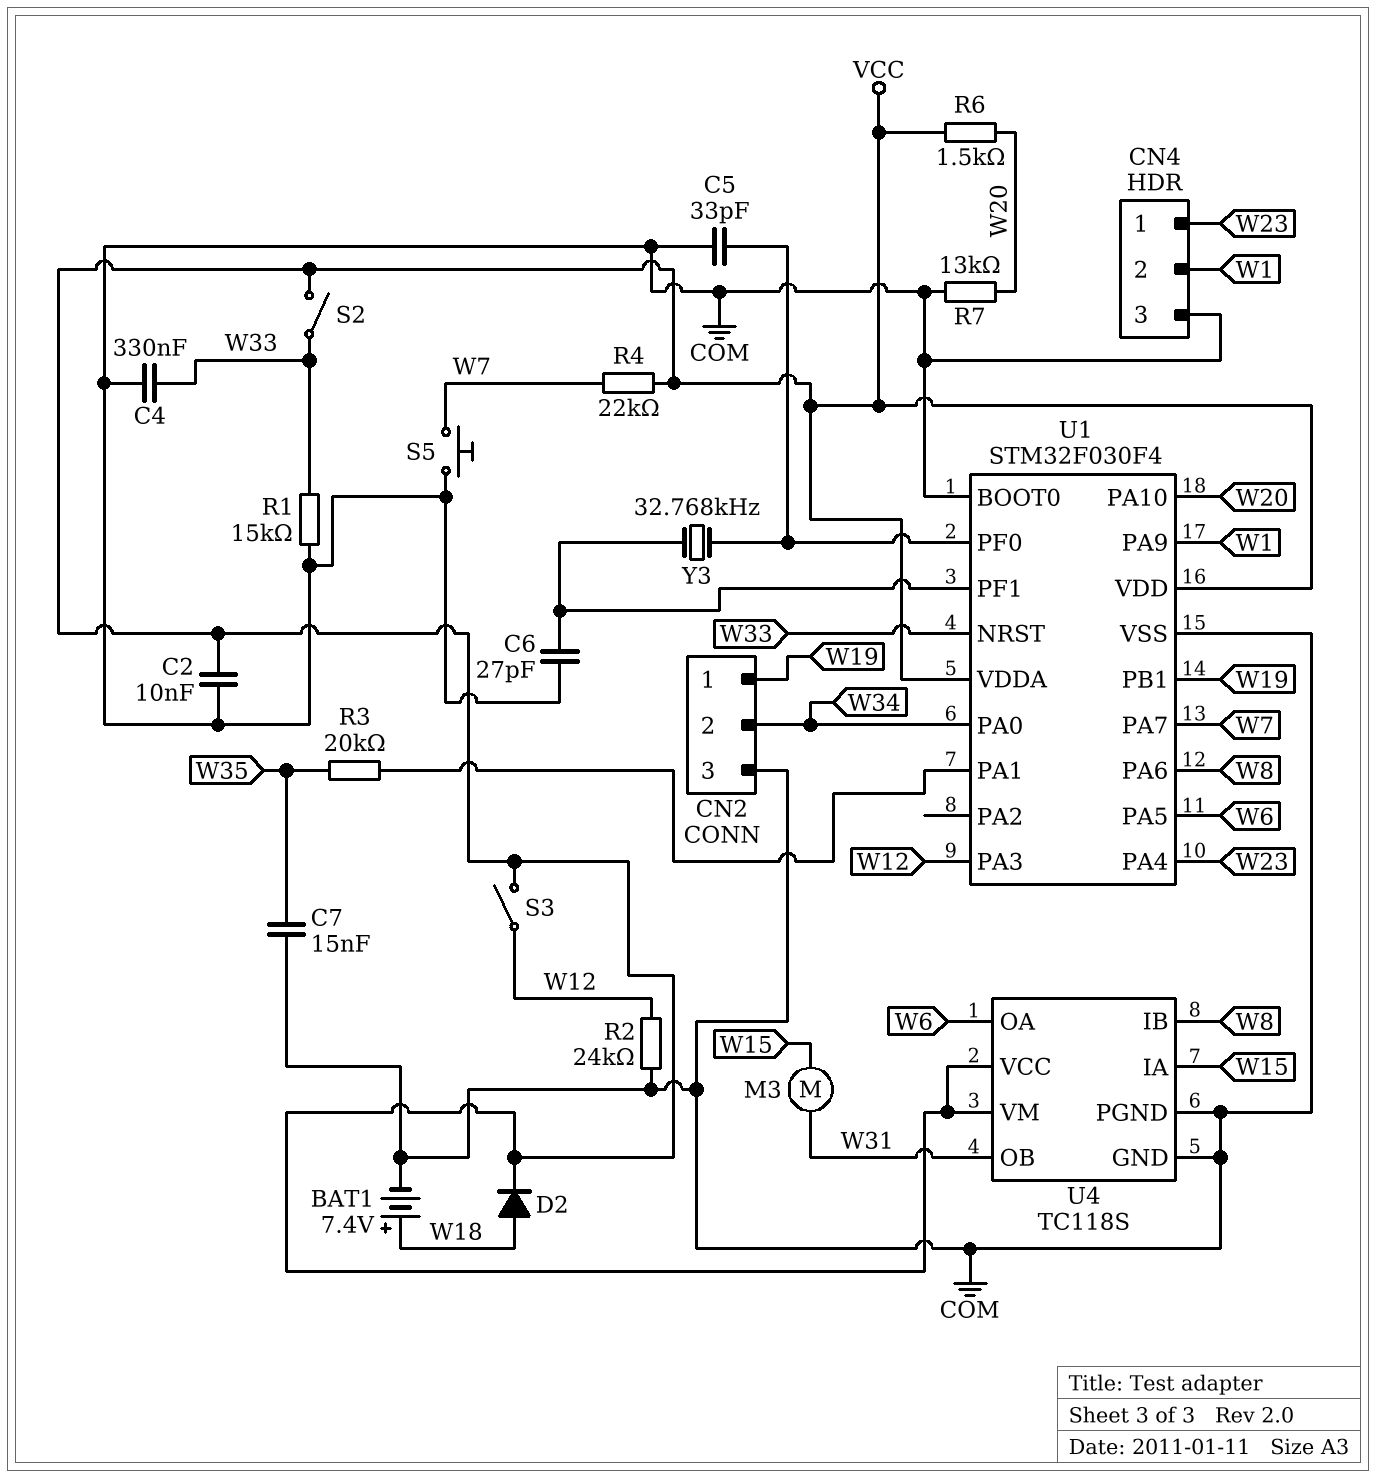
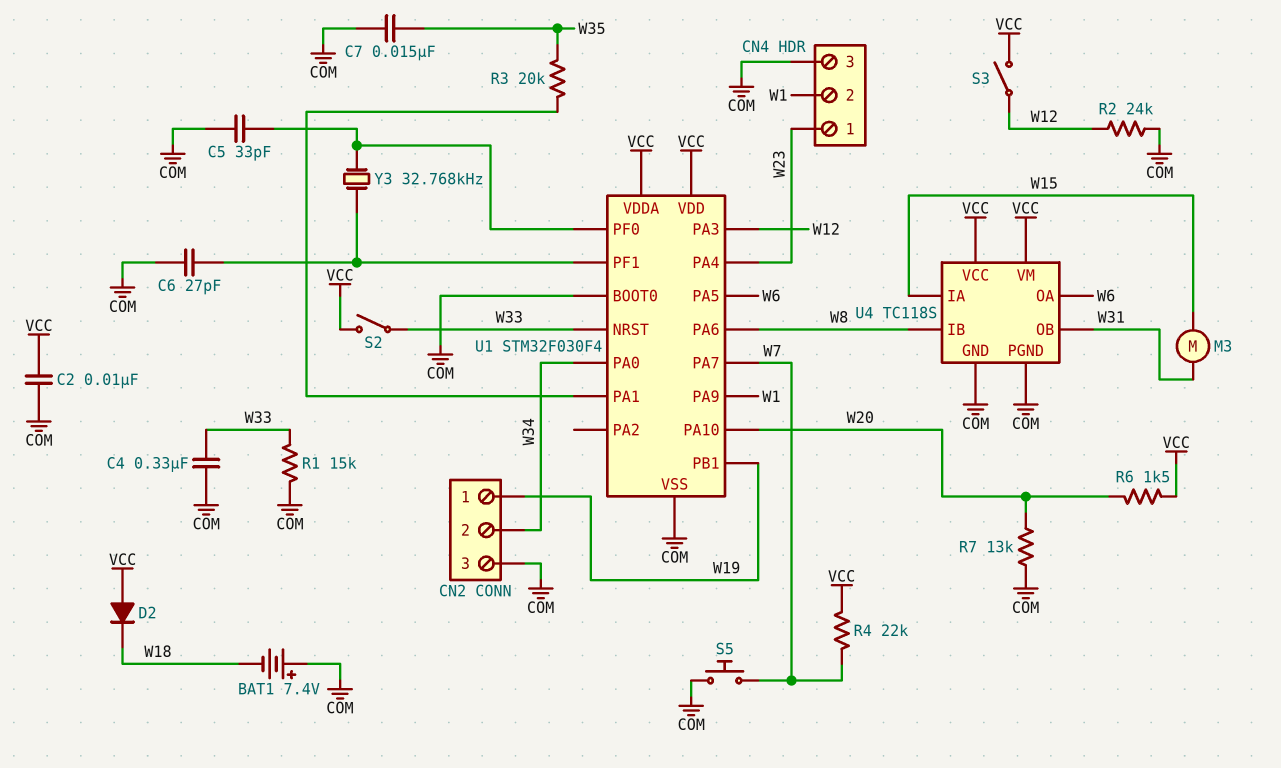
BAT1: 7.4V (plus W18, minus COM) -> 7.4V (plus COM, minus W18)
D2: diode (A W18, K VCC) -> diode (A VCC, K W18)

